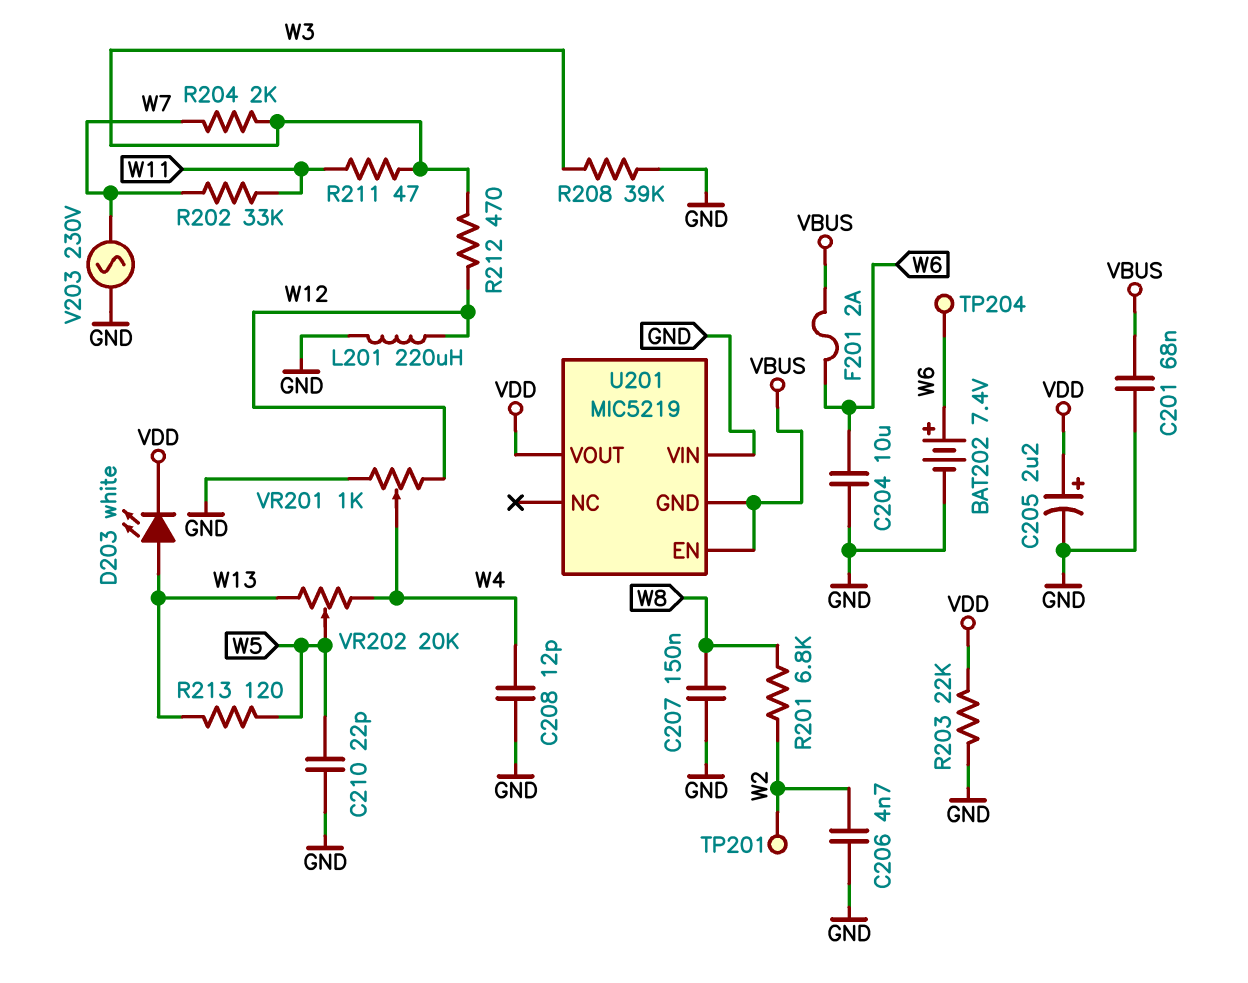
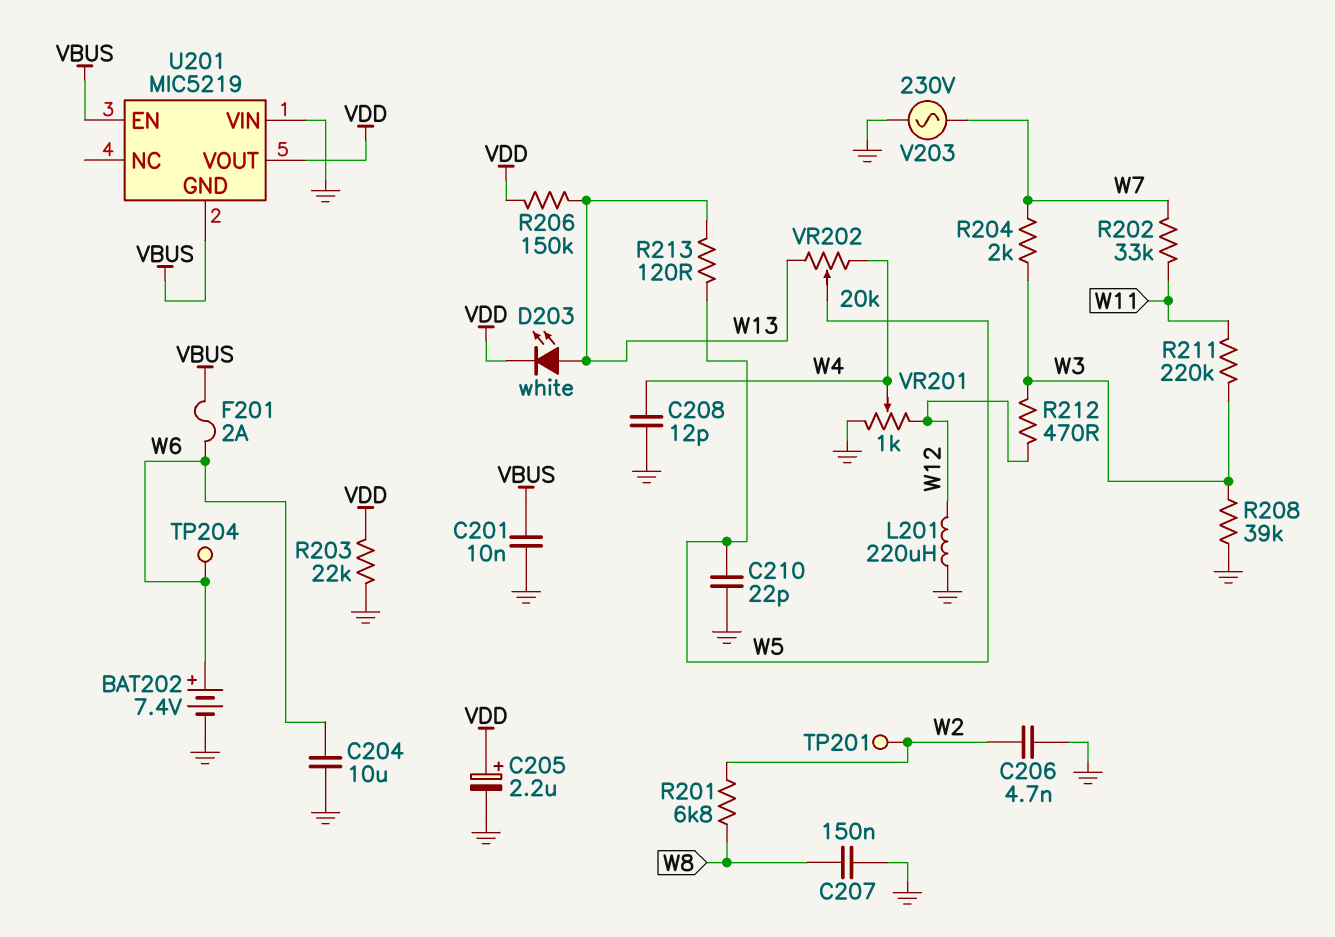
C201: 68nF (GND, VBUS) -> 10nF (GND, VBUS)
R206: none -> 150k (VDD, W13)
R211: 47 (W3, W11) -> 220k (W3, W11)

